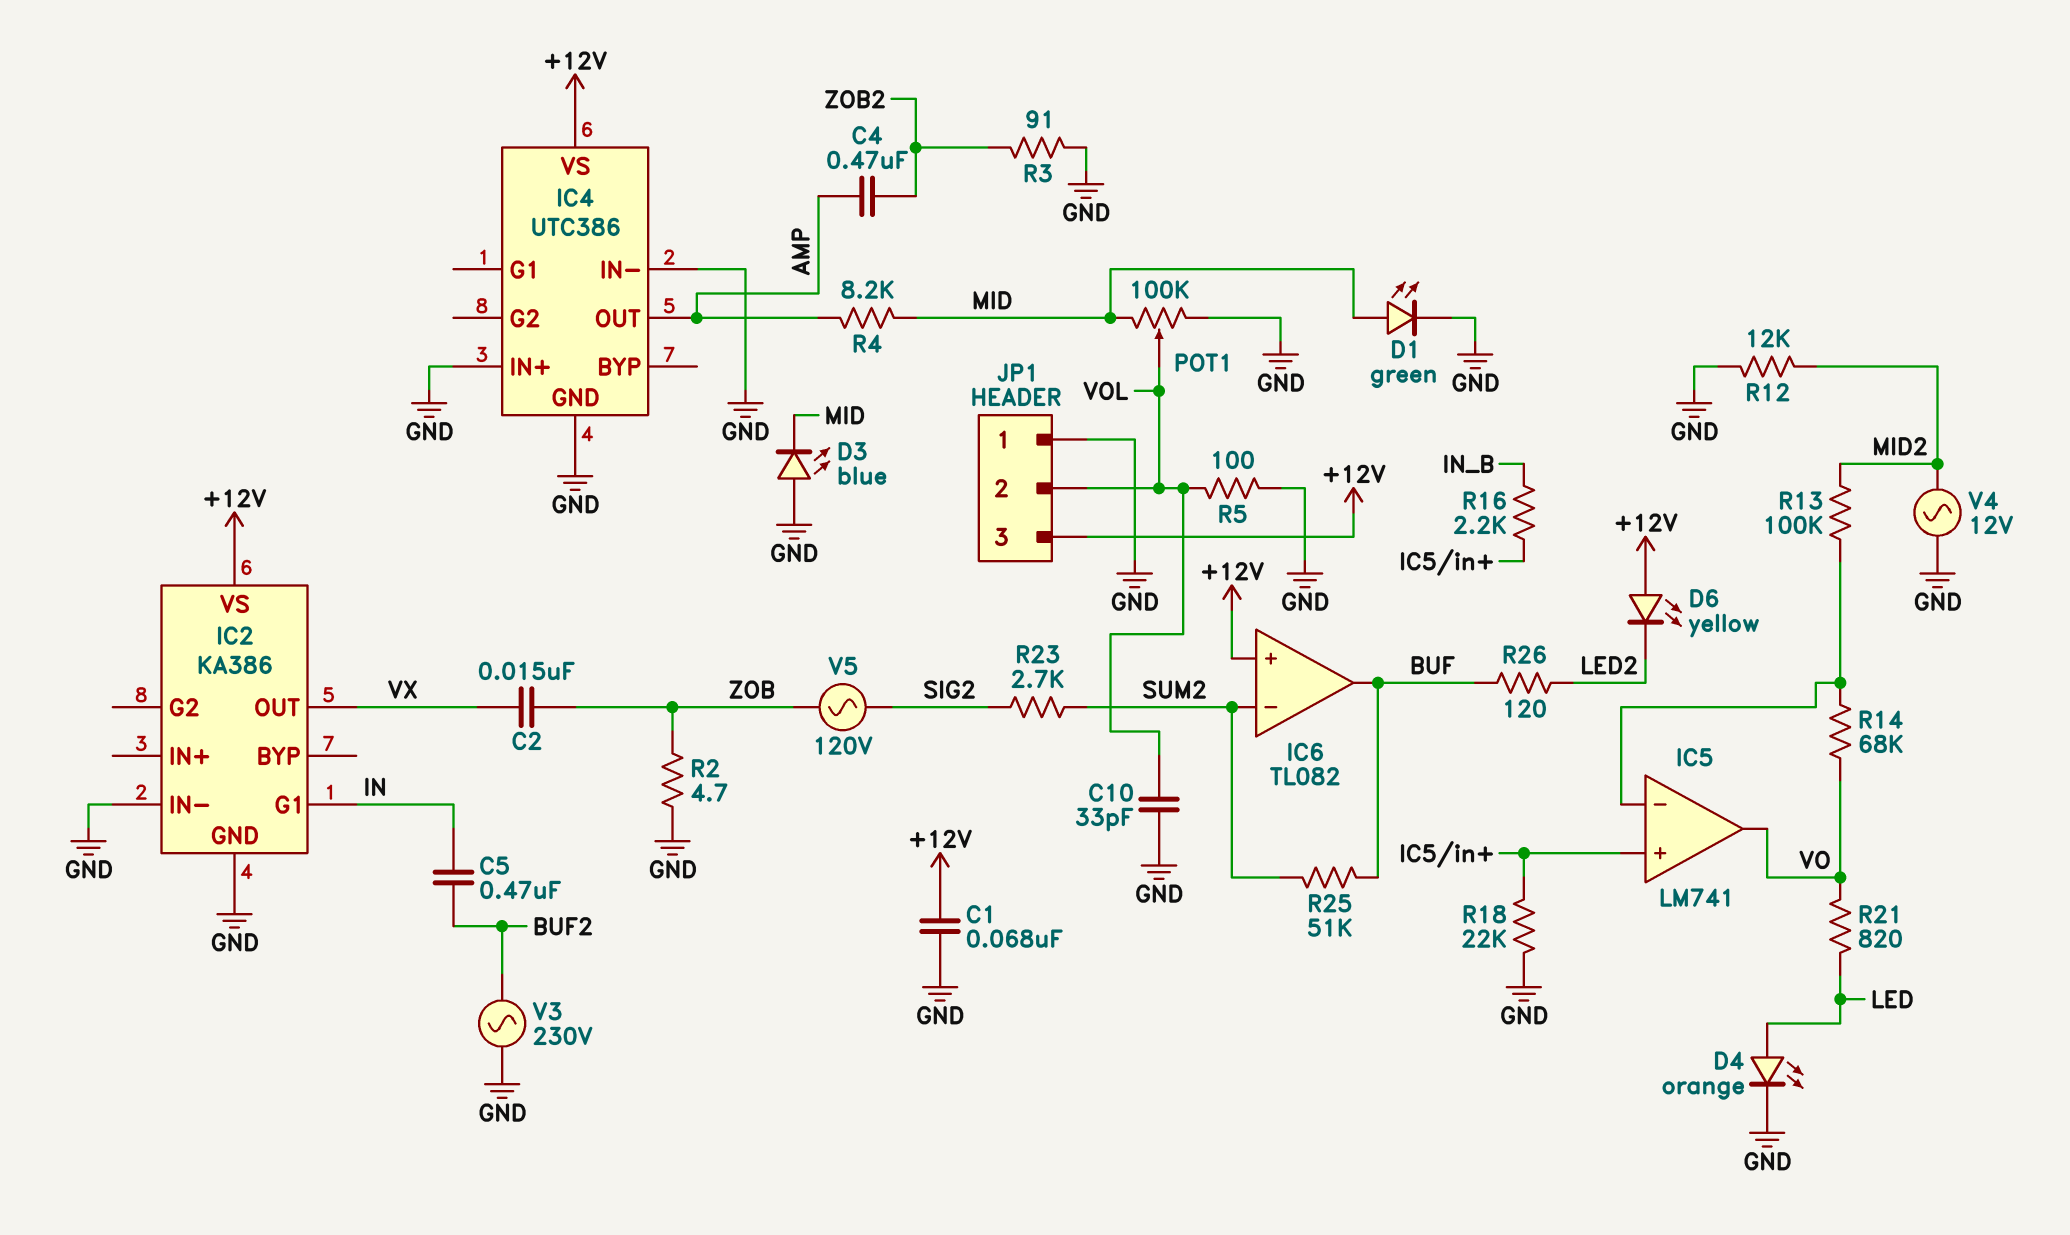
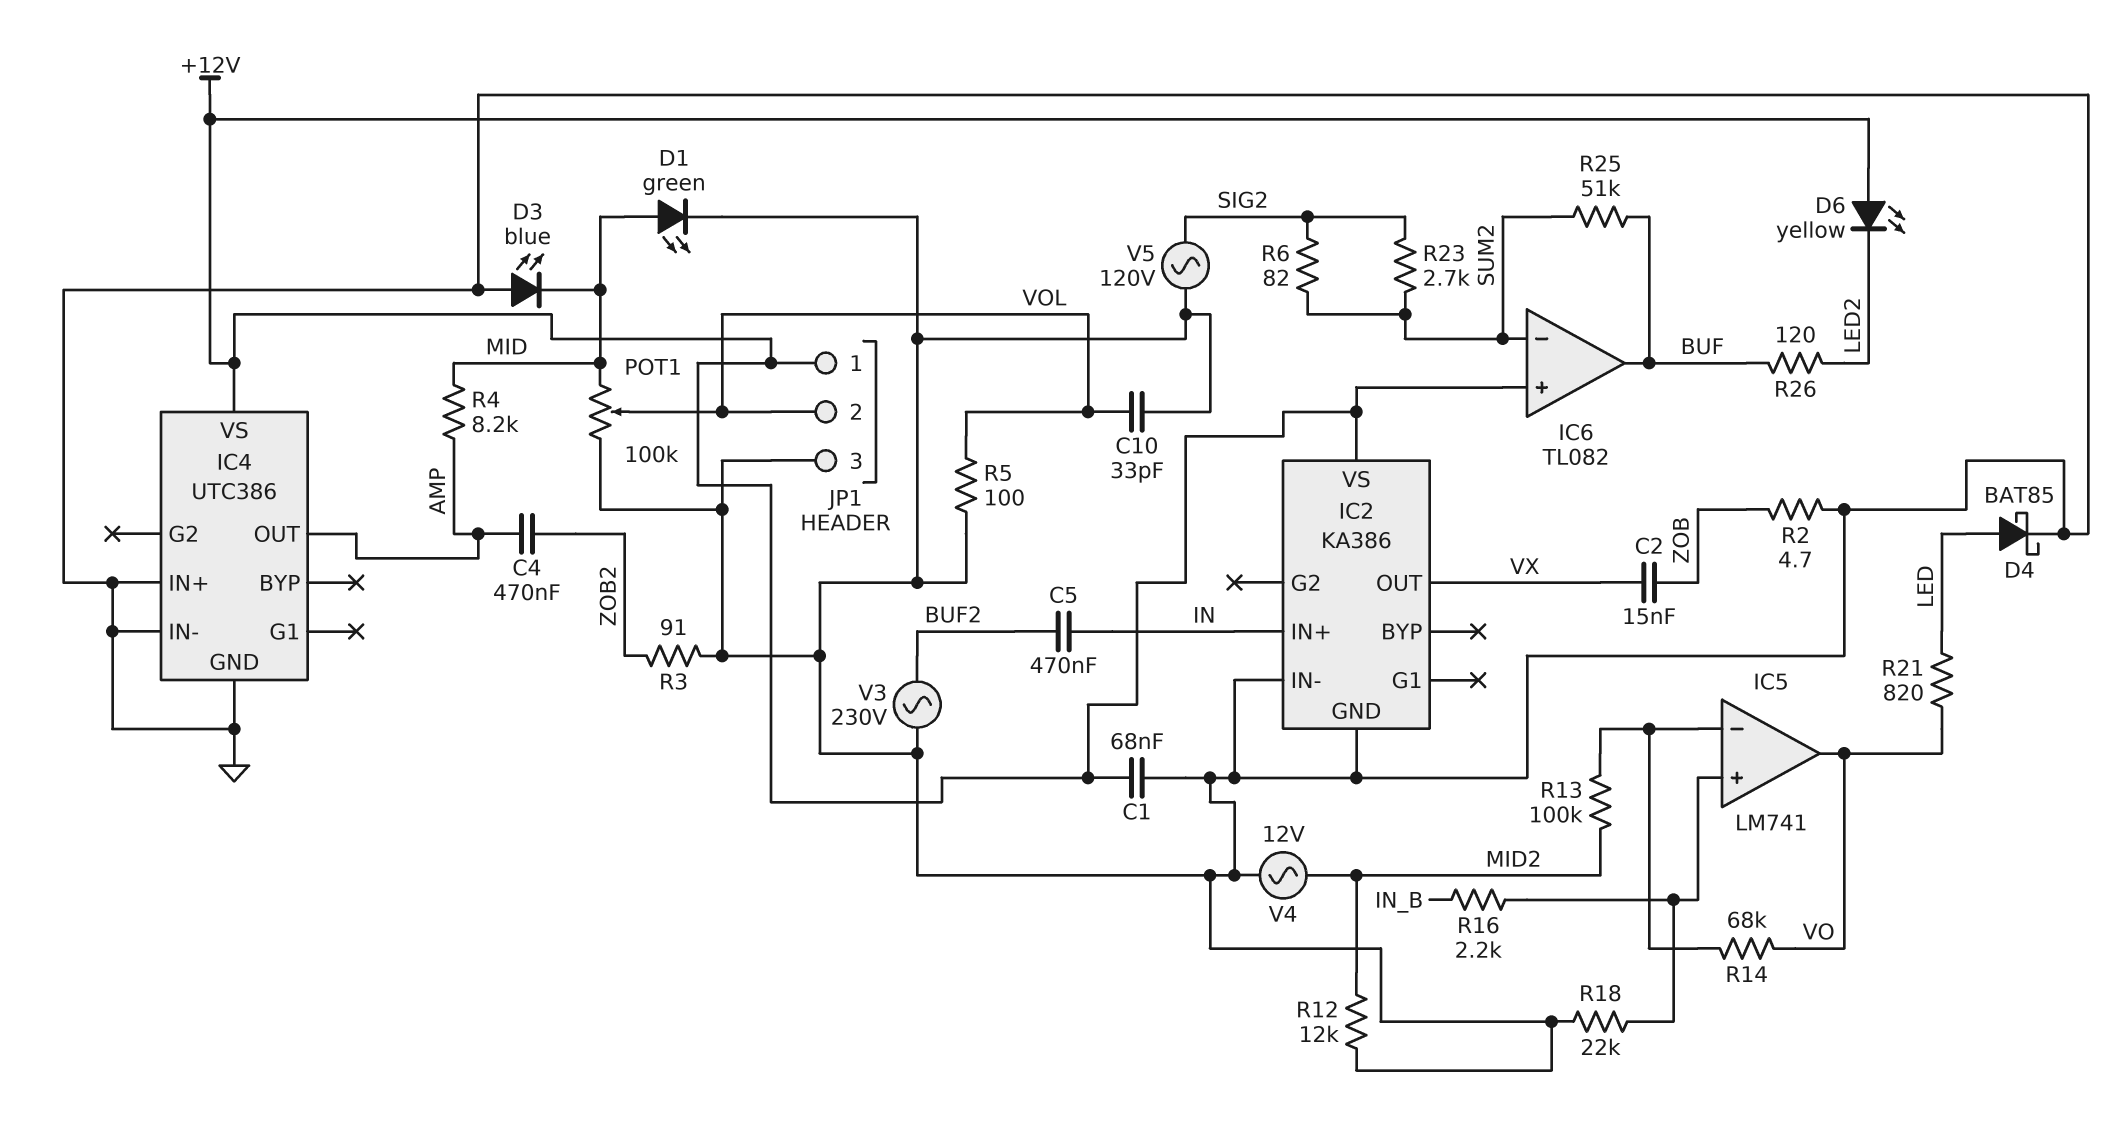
D4: LED orange (A LED, K GND) -> schottky BAT85 (A LED, K GND)
IC2 pin G1: IN -> none
IC2 pin IN+: none -> IN
JP1 pin 1: GND -> +12V
JP1 pin 3: +12V -> GND
R6: none -> 82 (SIG2, SUM2)
V5: AC 120V (SIG2, ZOB) -> AC 120V (GND, SIG2)

